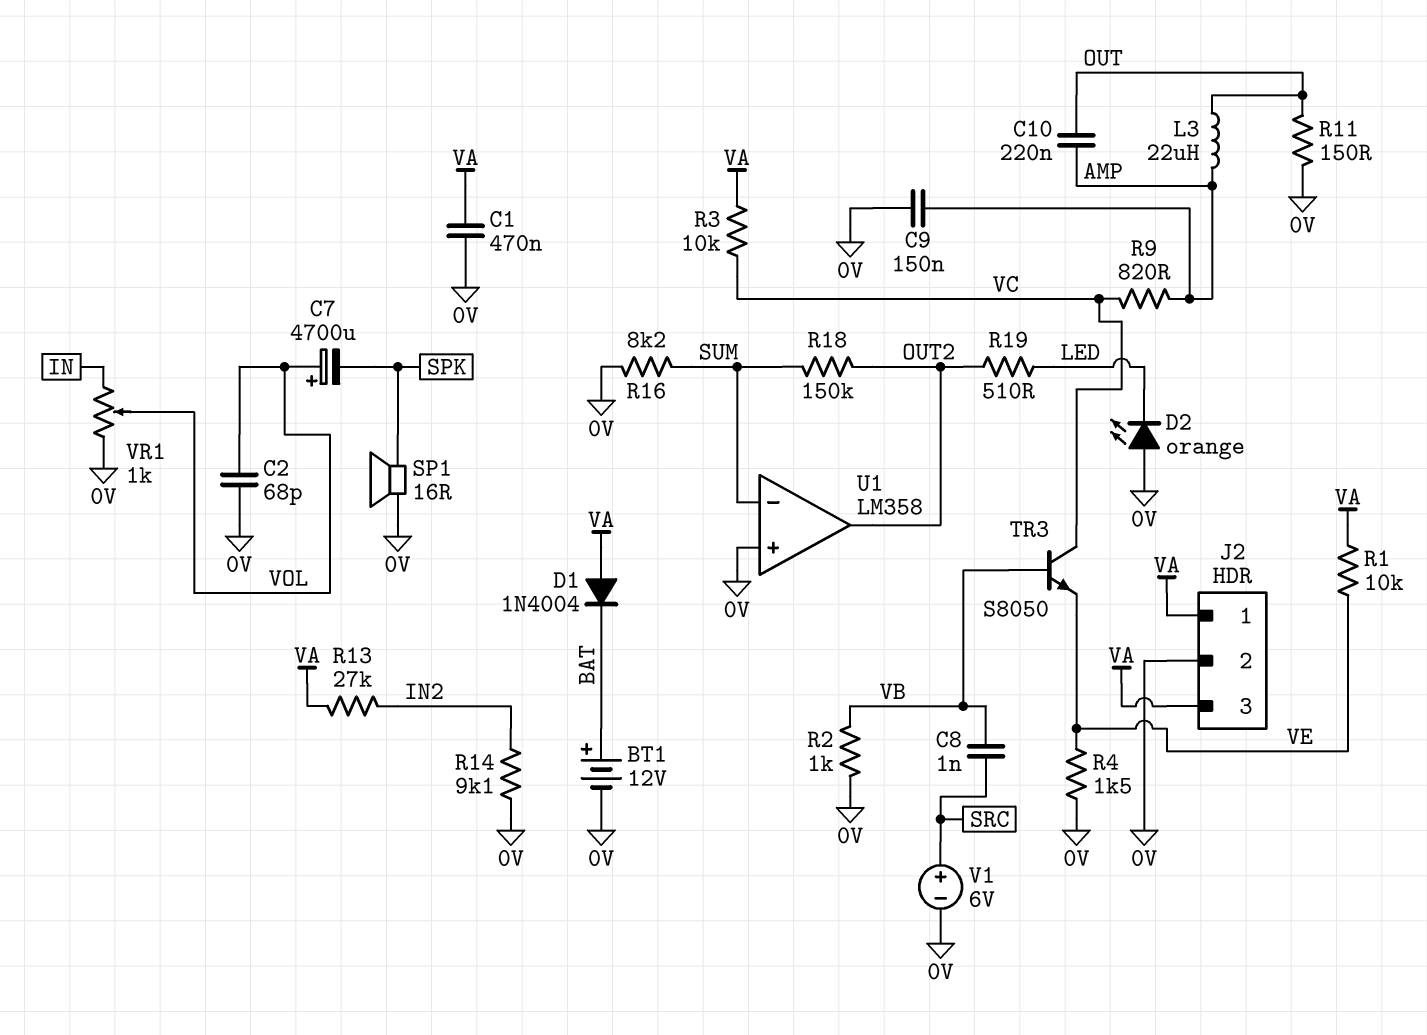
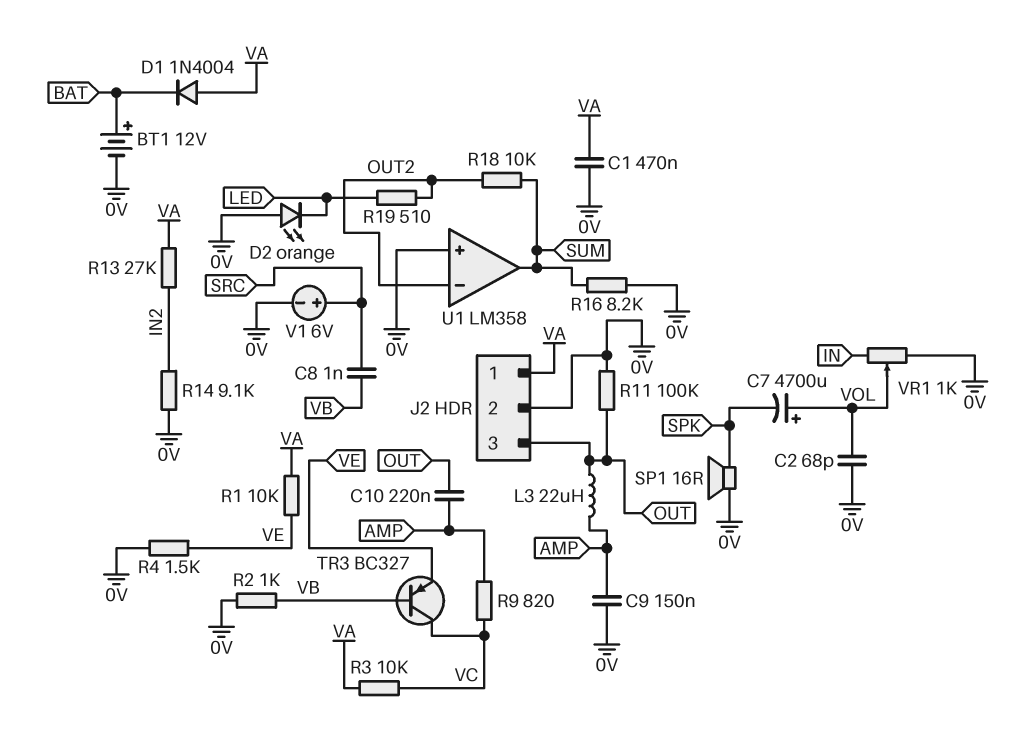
J2 pin 3: VA -> OUT
R11: 150 (0V, OUT) -> 100k (0V, OUT)
R18: 150k (OUT2, SUM) -> 10k (OUT2, SUM)
TR3: NPN S8050 (B VB, C VC, E VE) -> PNP BC327 (B VB, C VC, E VE)
U1 pin in-: SUM -> OUT2
U1 pin out: OUT2 -> SUM

